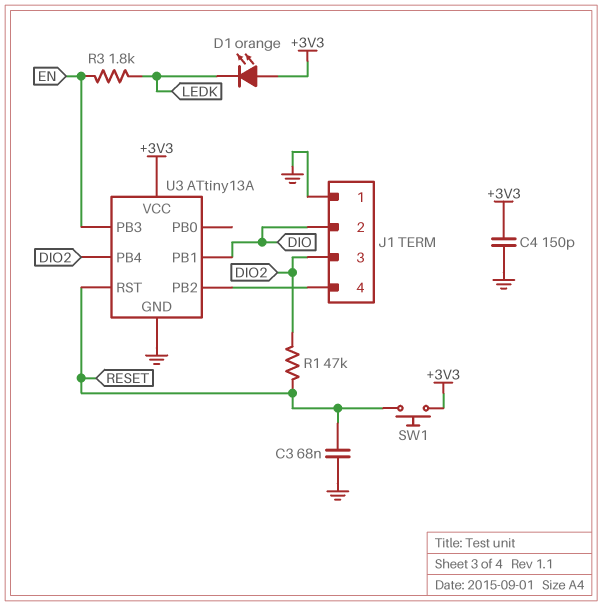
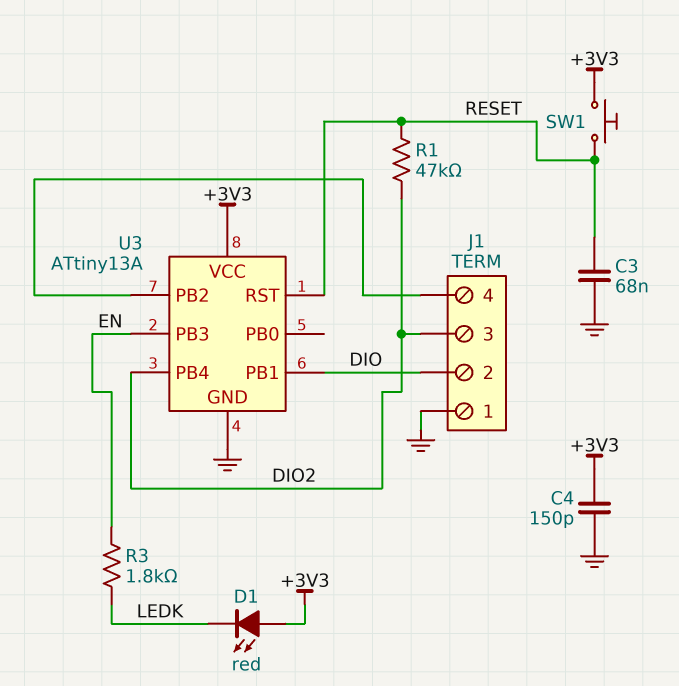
D1: LED orange (A +3V3, K LEDK) -> LED red (A +3V3, K LEDK)

